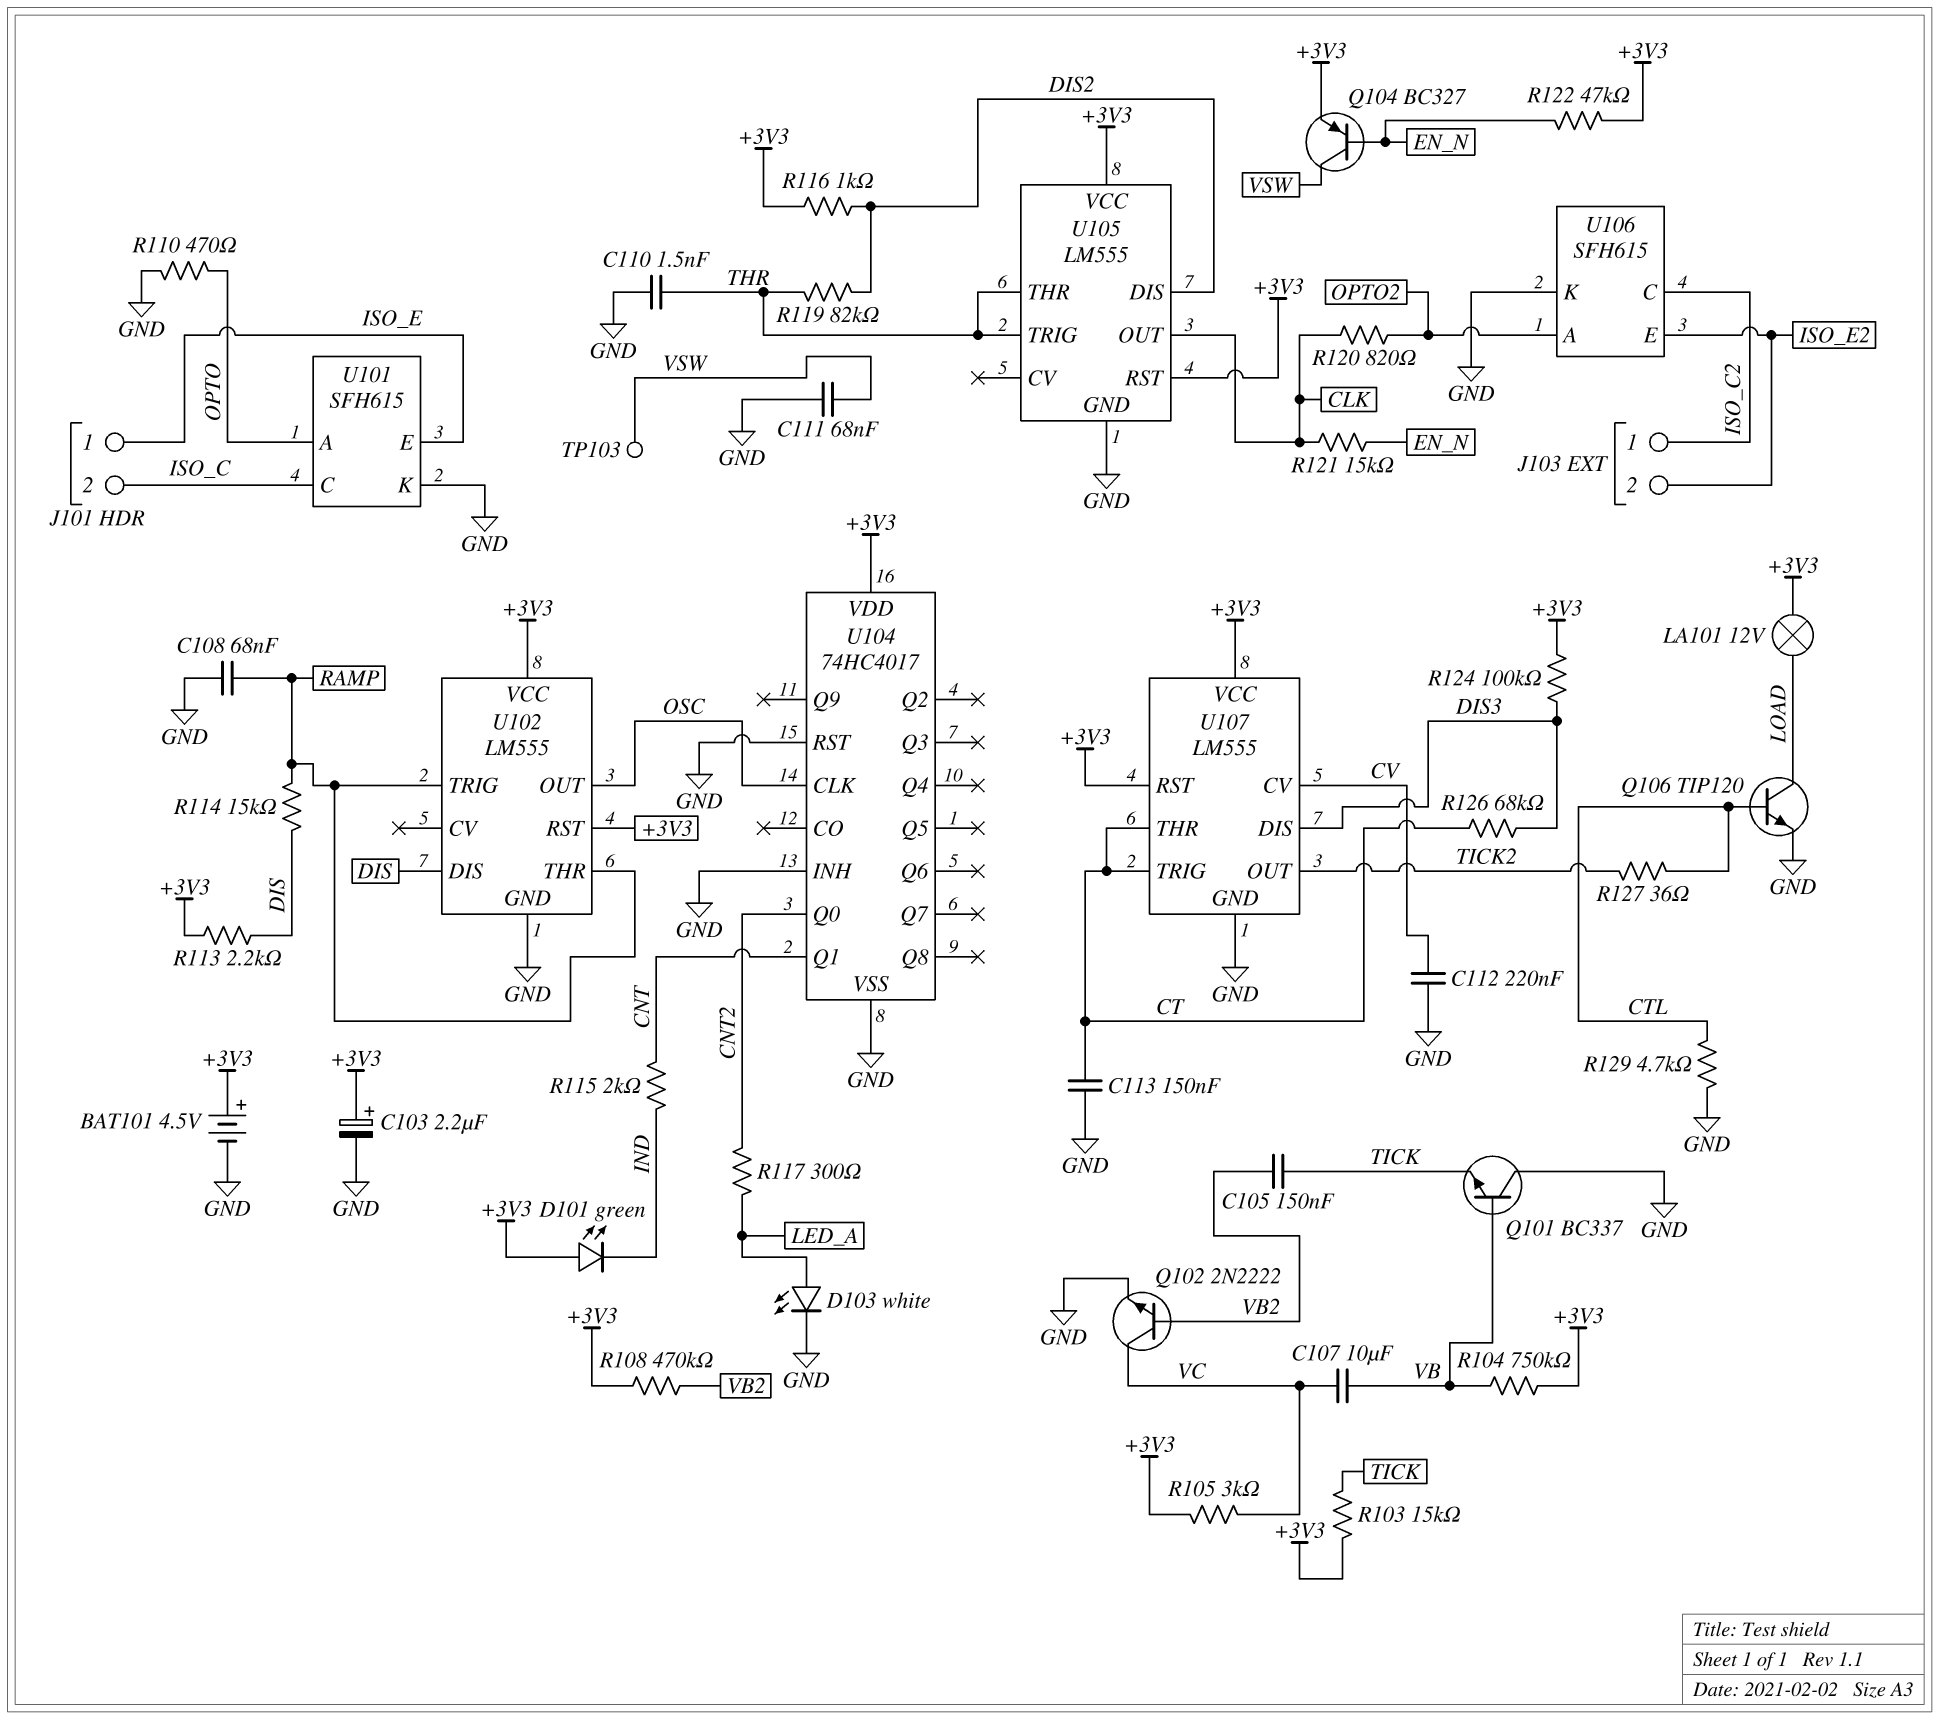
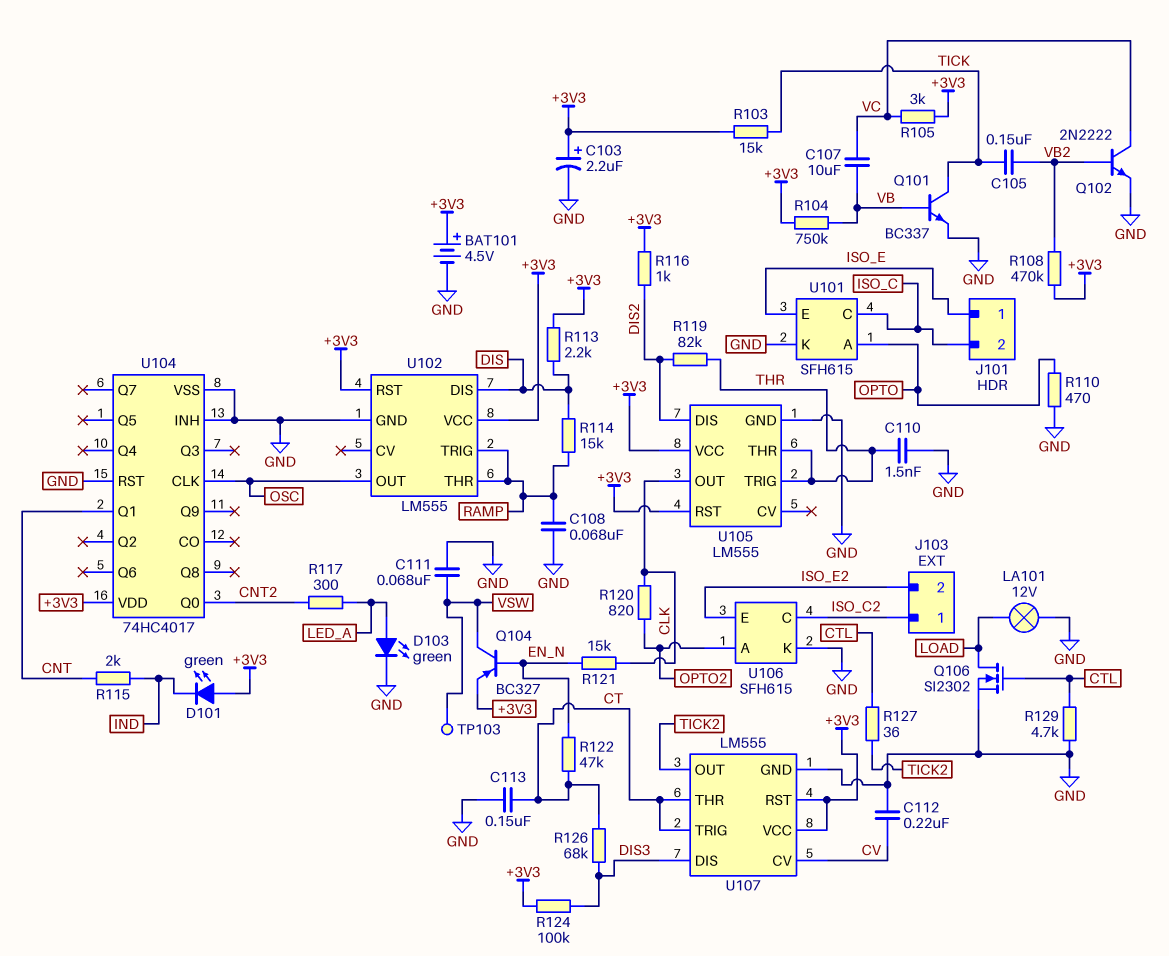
D103: LED white (A LED_A, K GND) -> LED green (A LED_A, K GND)
LA101: lamp 12V (+3V3, LOAD) -> lamp 12V (GND, LOAD)
Q101: NPN BC337 (B VB, C GND, E TICK) -> NPN BC337 (B VB, C TICK, E GND)
Q106: NPN TIP120 (B CTL, C LOAD, E GND) -> NMOS SI2302 (G CTL, D LOAD, S GND)
R122: 47k (+3V3, EN_N) -> 47k (CT, EN_N)

